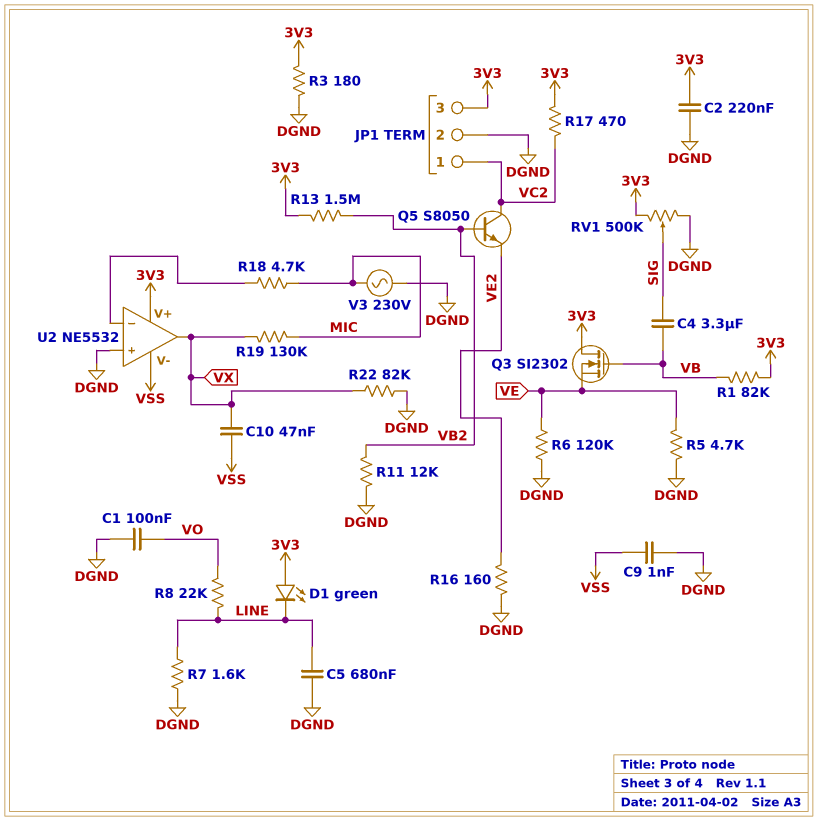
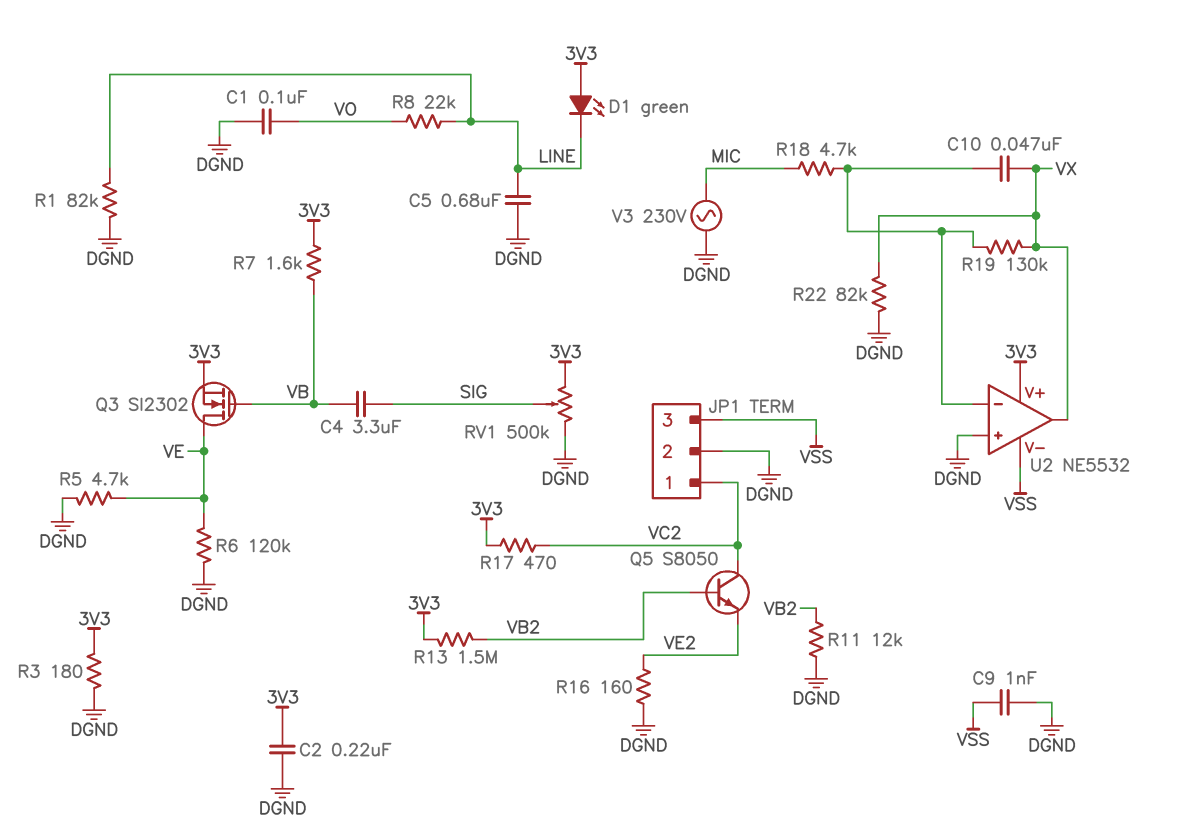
C10: 47nF (VSS, VX) -> 47nF (U2/in-, VX)
JP1 pin 3: 3V3 -> VSS
Q3: NMOS SI2302 (G VB, D 3V3, S VE) -> NMOS SI2302 (G VB, D VE, S 3V3)
R1: 82k (3V3, VB) -> 82k (DGND, LINE)
R7: 1.6k (DGND, LINE) -> 1.6k (3V3, VB)
R19: 130k (MIC, VX) -> 130k (U2/in-, VX)

